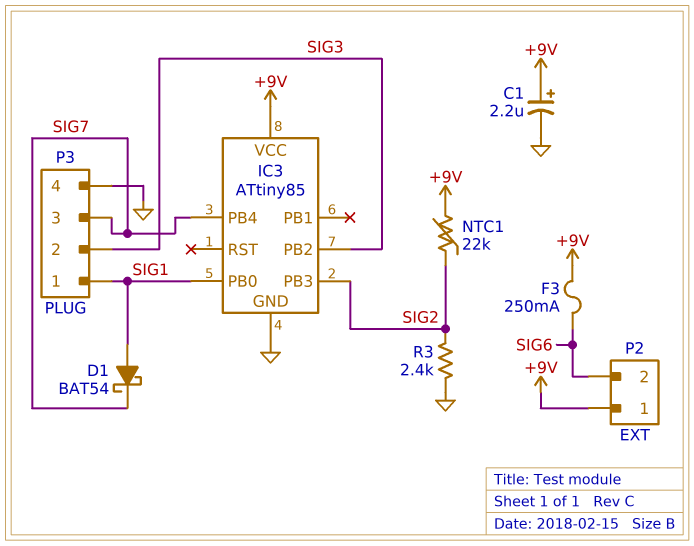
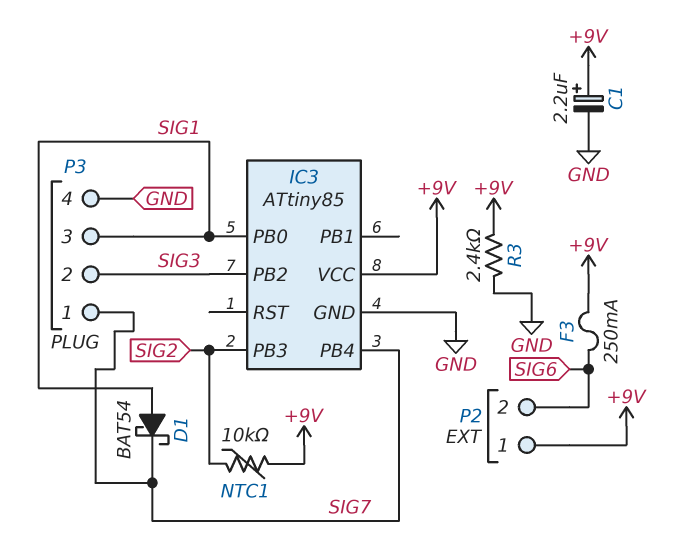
NTC1: 22k (+9V, SIG2) -> 10k (+9V, SIG2)
P3 pin 1: SIG1 -> SIG7
P3 pin 3: SIG7 -> SIG1
R3: 2.4k (GND, SIG2) -> 2.4k (+9V, GND)

